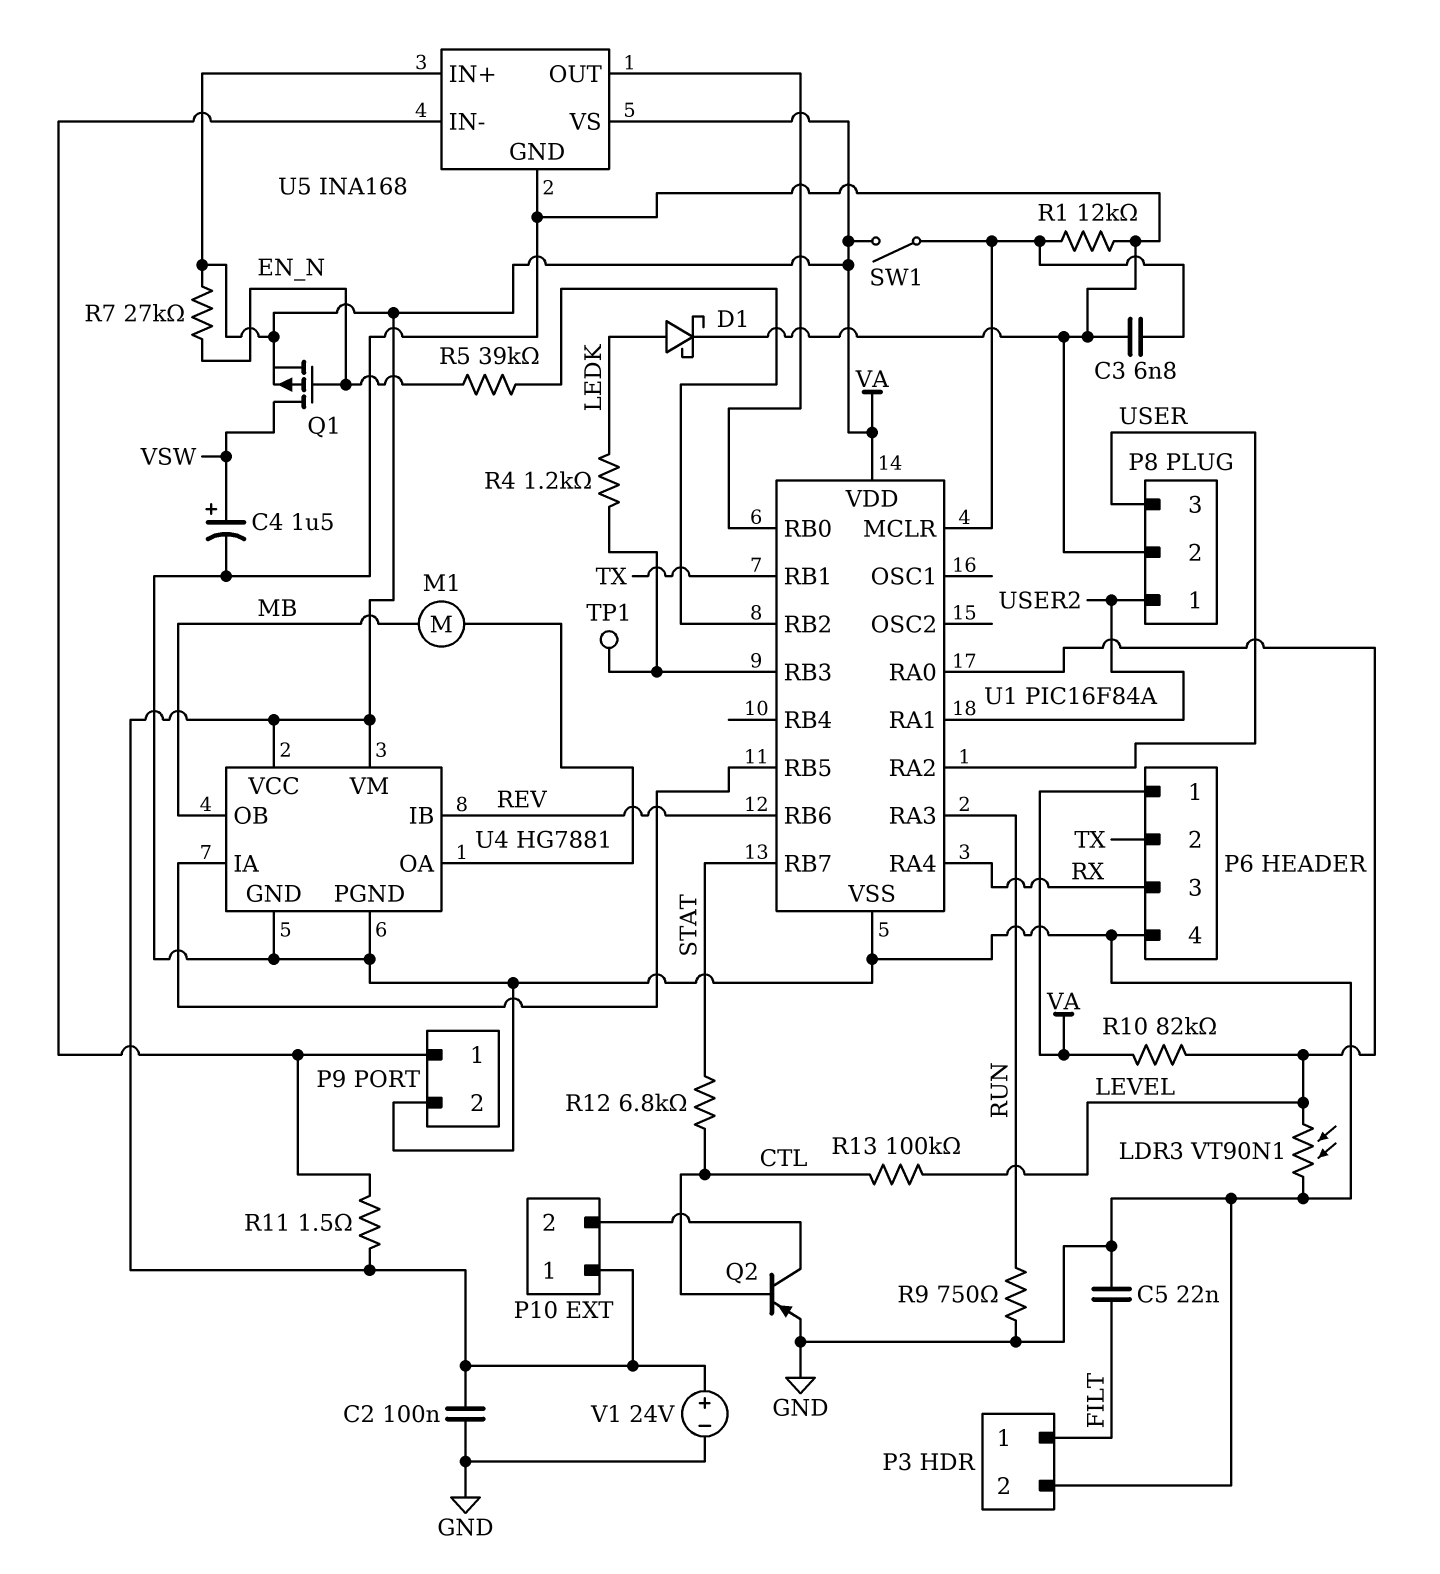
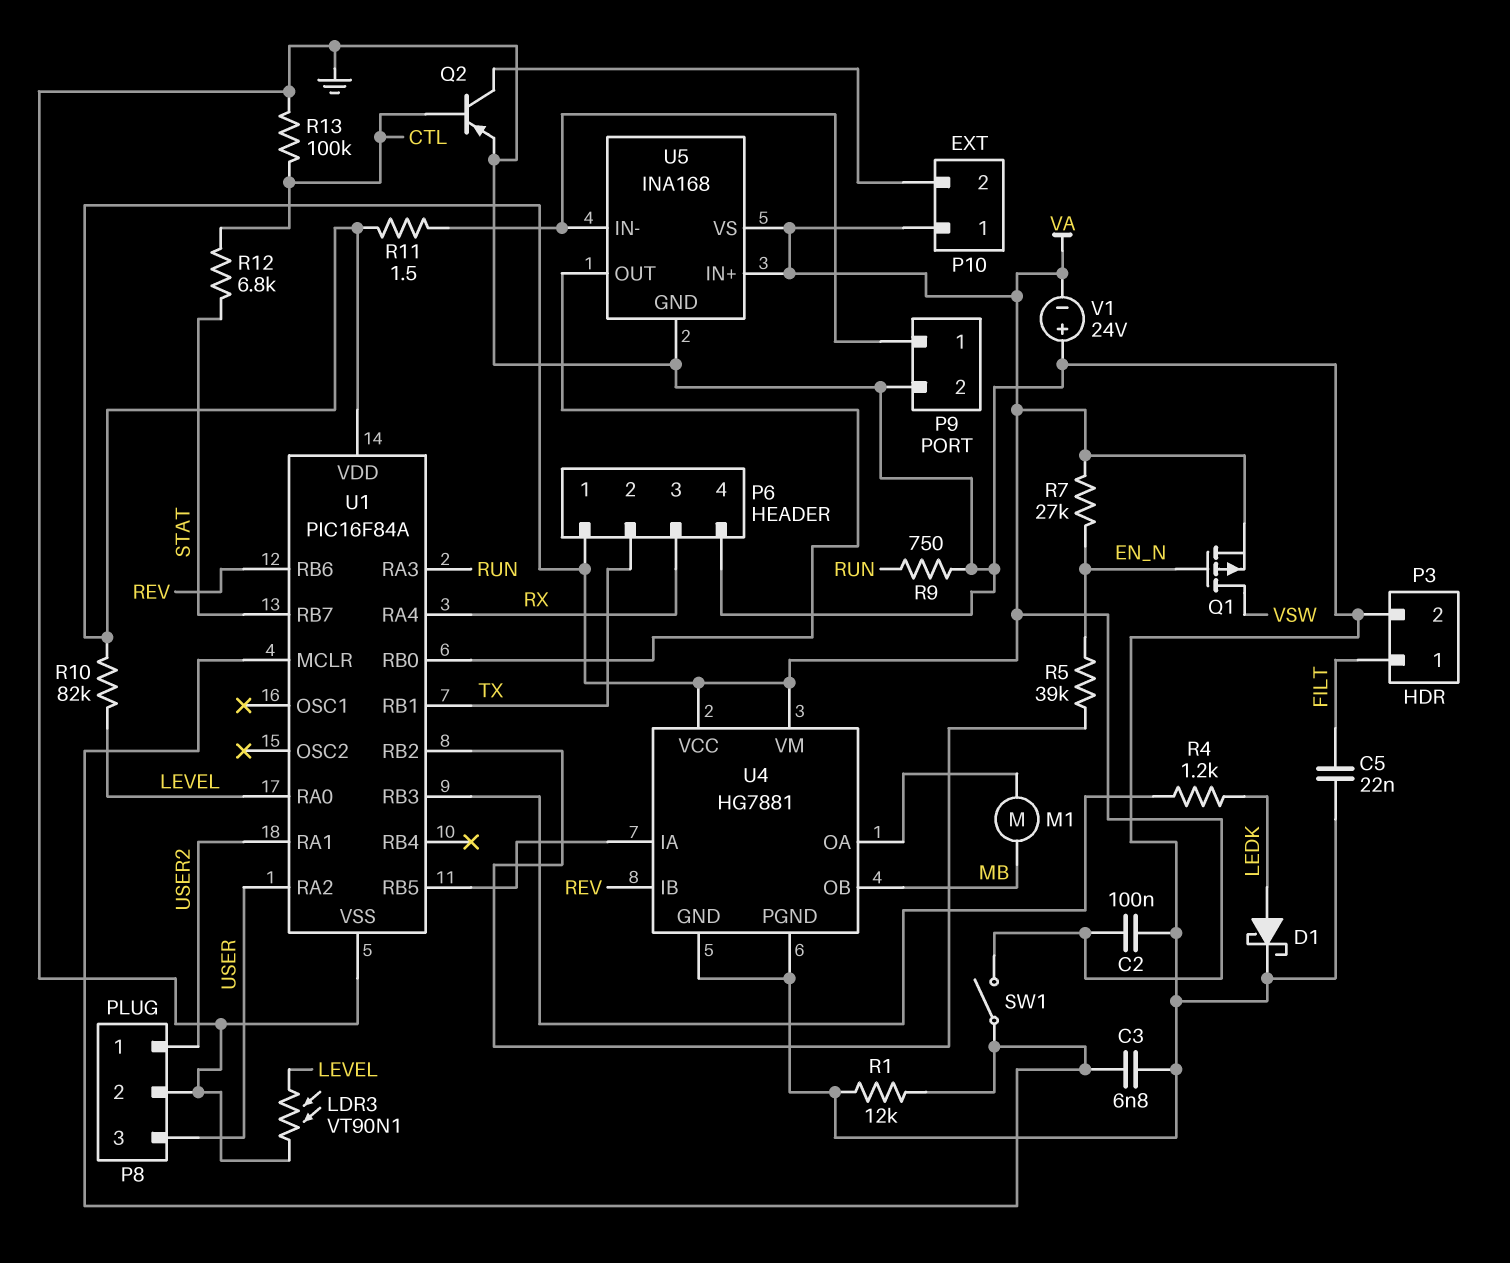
C4: 1.5uF (plus VSW, minus GND) -> none
R13: 100k (CTL, LEVEL) -> 100k (CTL, GND)
TP1: test point (U1/RB3) -> none
V1: 24V (plus VA, minus GND) -> 24V (plus GND, minus VA)

